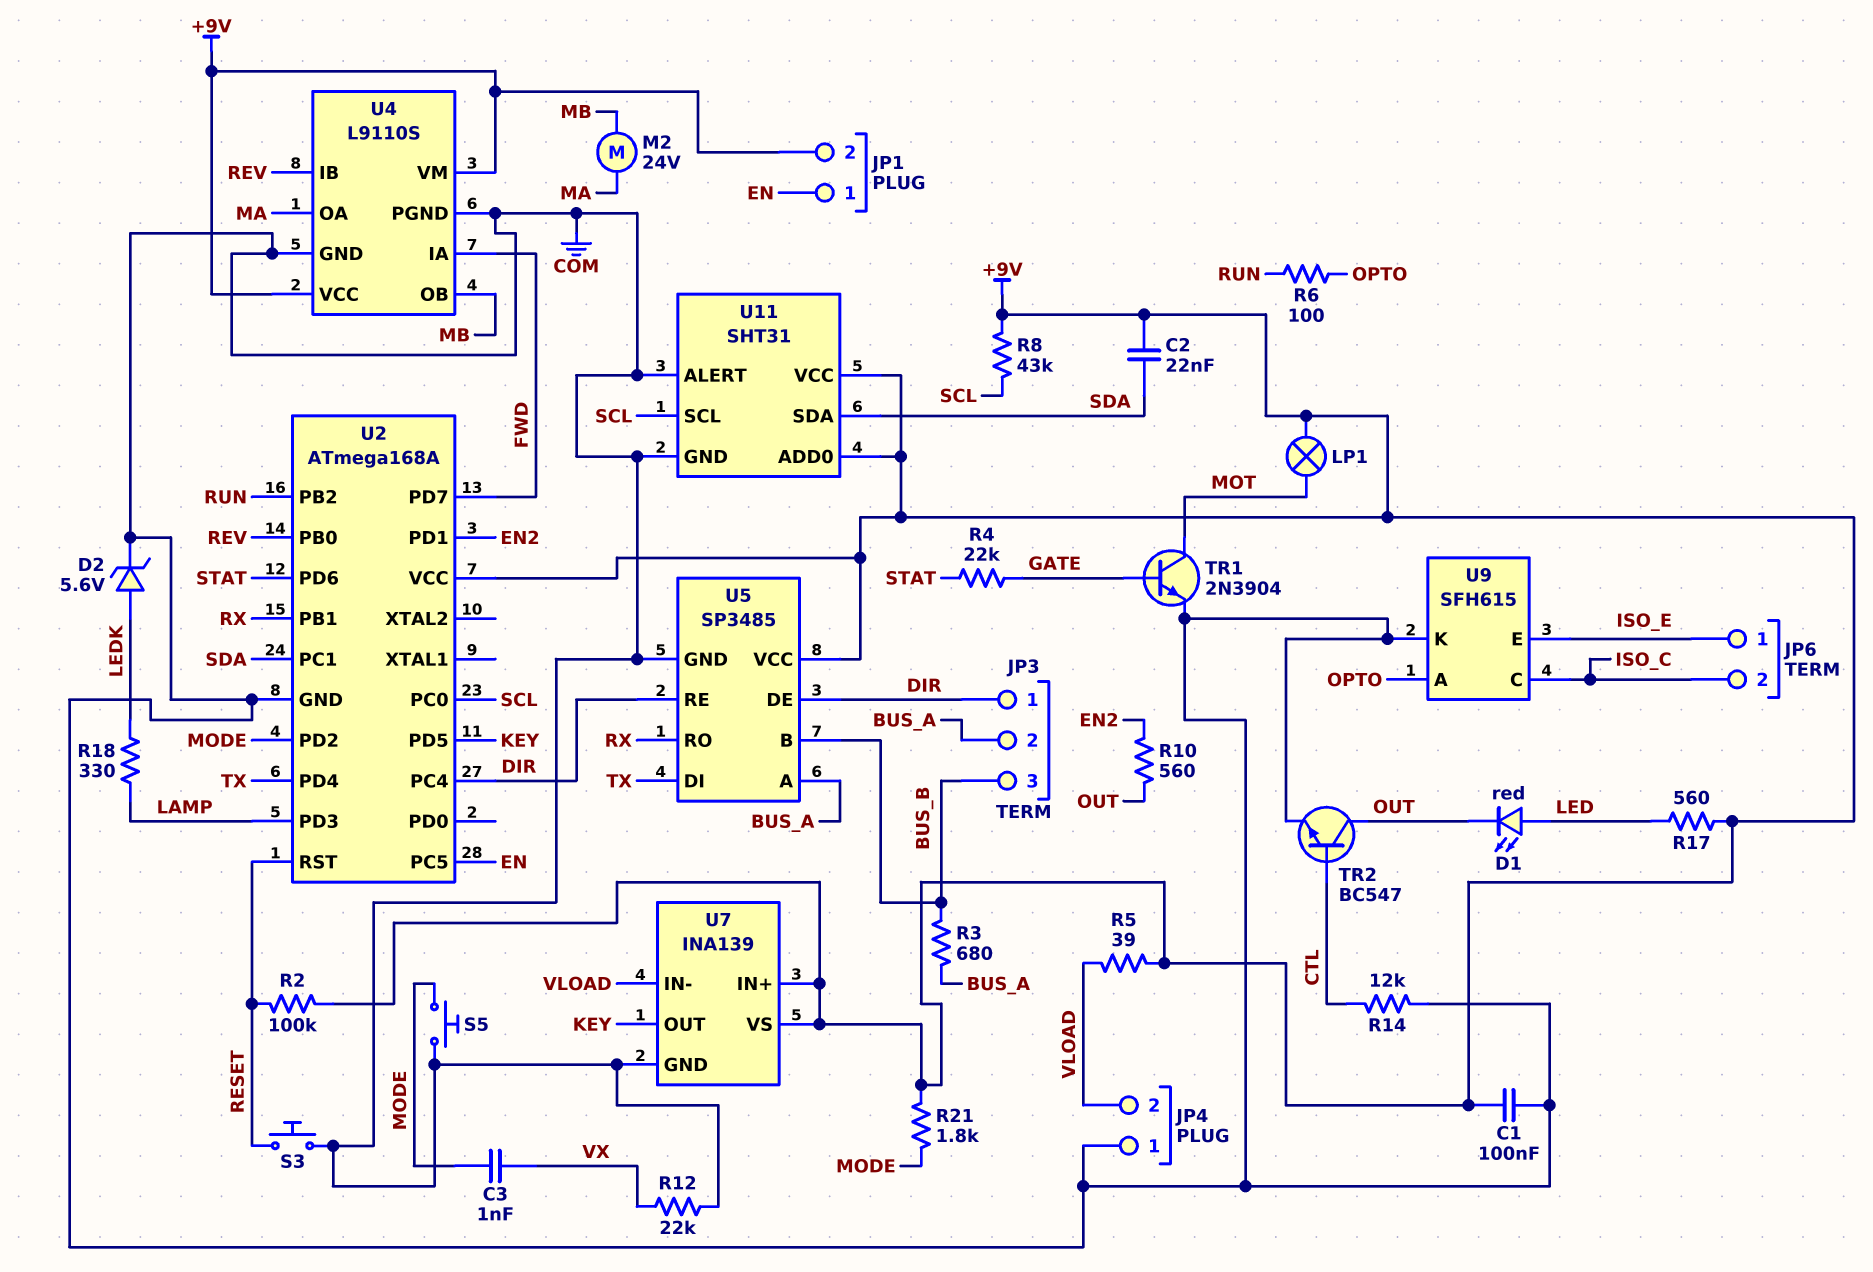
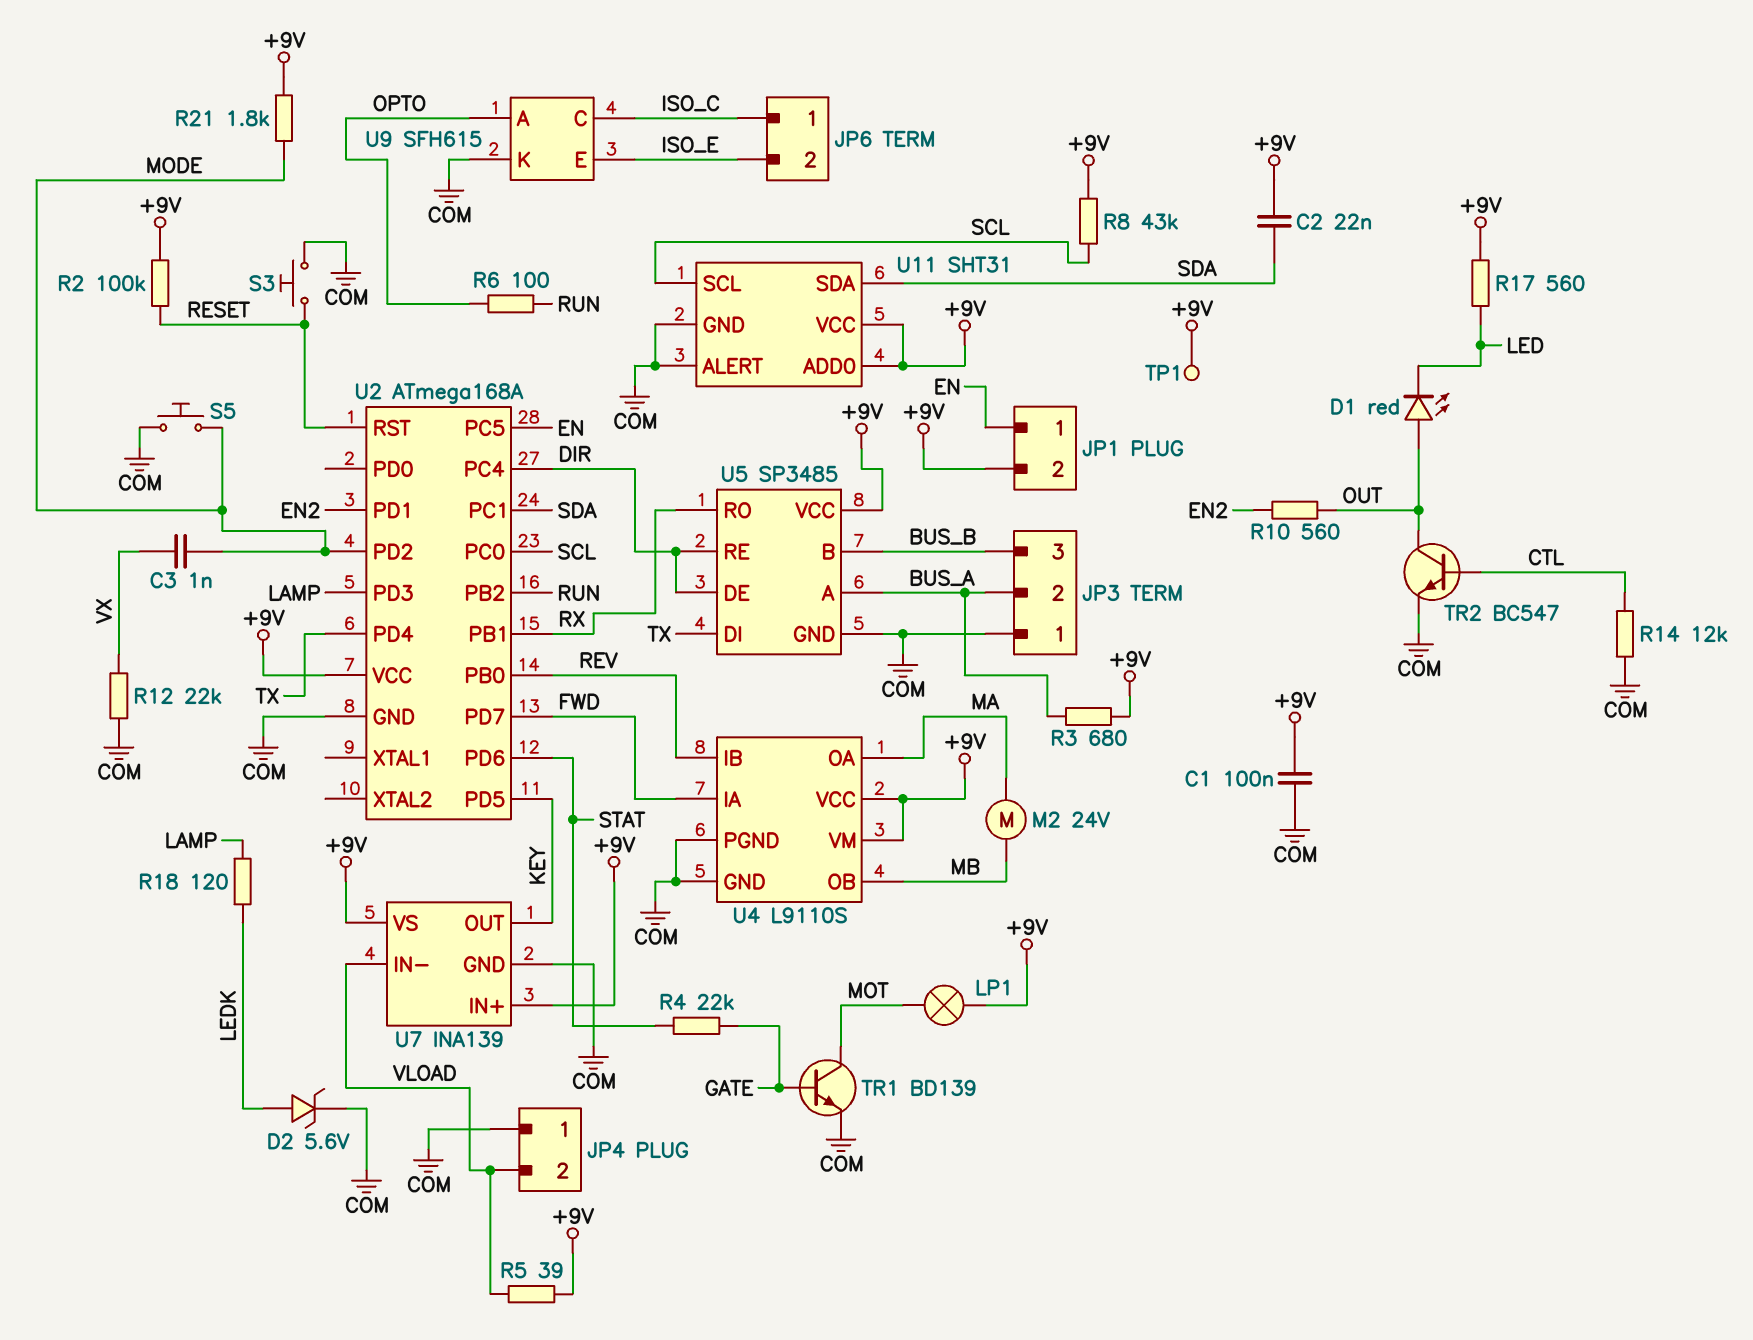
D1: LED red (A LED, K OUT) -> LED red (A OUT, K LED)
JP3 pin 1: DIR -> COM
JP6 pin 1: ISO_E -> ISO_C
JP6 pin 2: ISO_C -> ISO_E
R3: 680 (BUS_A, BUS_B) -> 680 (+9V, BUS_A)
R18: 330 (LAMP, LEDK) -> 120 (LAMP, LEDK)
TP1: none -> test point (+9V)
TR1: NPN 2N3904 (B GATE, C MOT, E COM) -> NPN BD139 (B GATE, C MOT, E COM)

